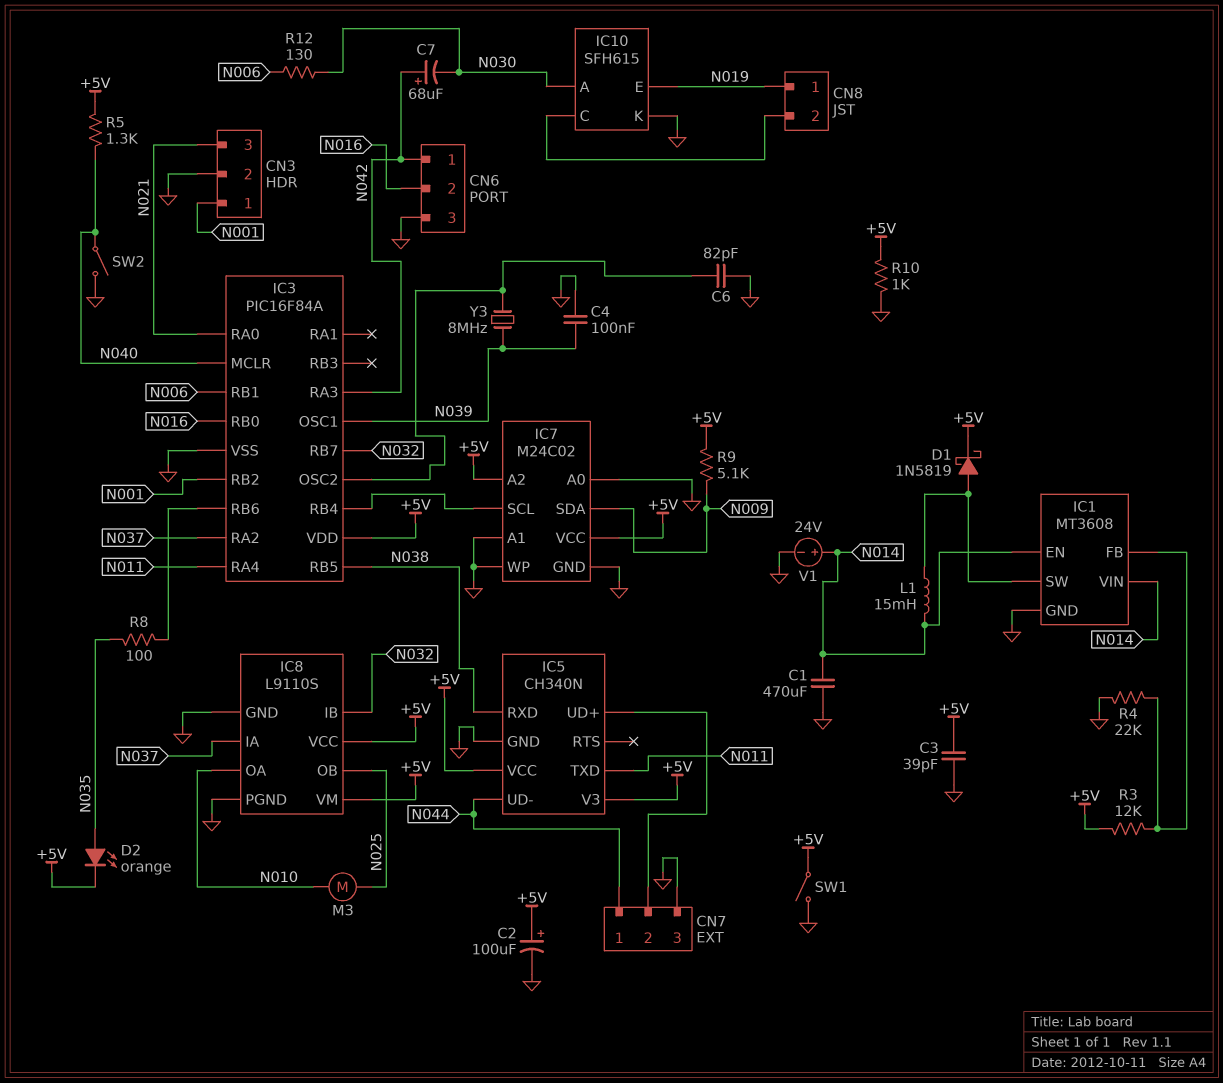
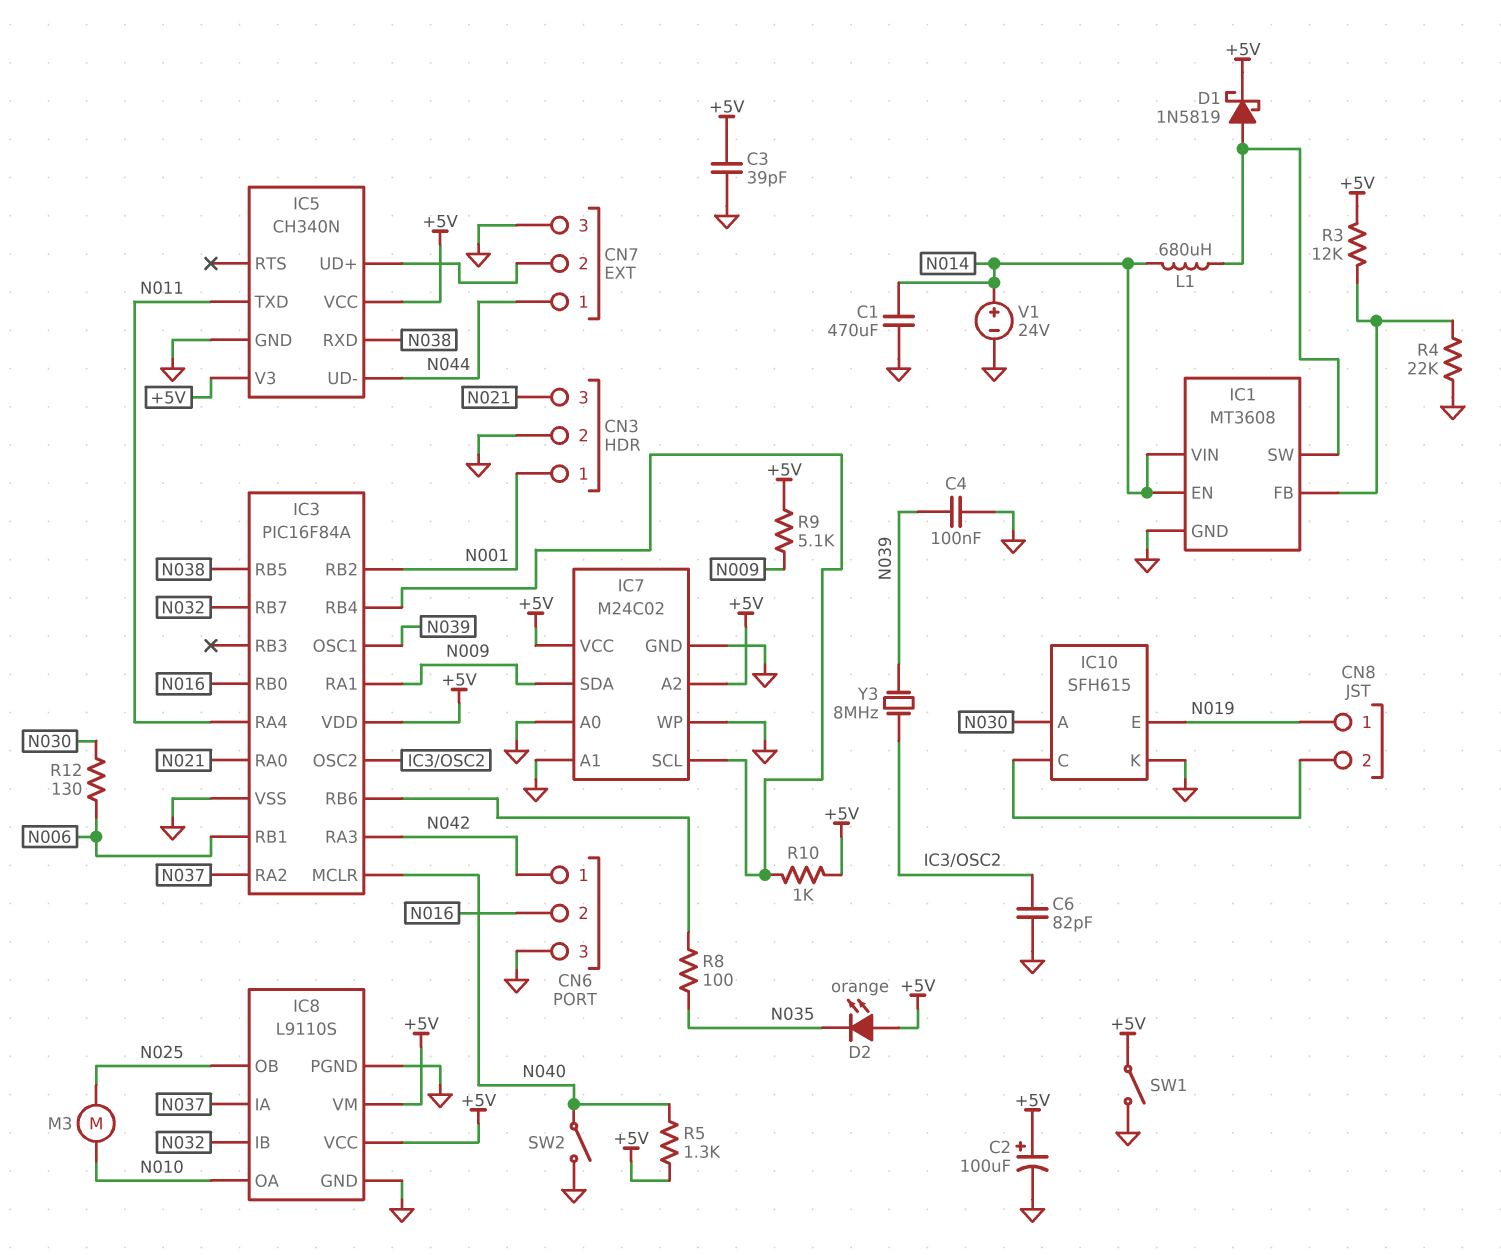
C7: 68uF (plus N042, minus N030) -> none
D2: LED orange (A N035, K +5V) -> LED orange (A +5V, K N035)
IC3 pin RA1: none -> N009
L1: 15mH (IC1/SW, N014) -> 680uH (IC1/SW, N014)
R10: 1k (+5V, GND) -> 1k (+5V, IC3/RB4)

